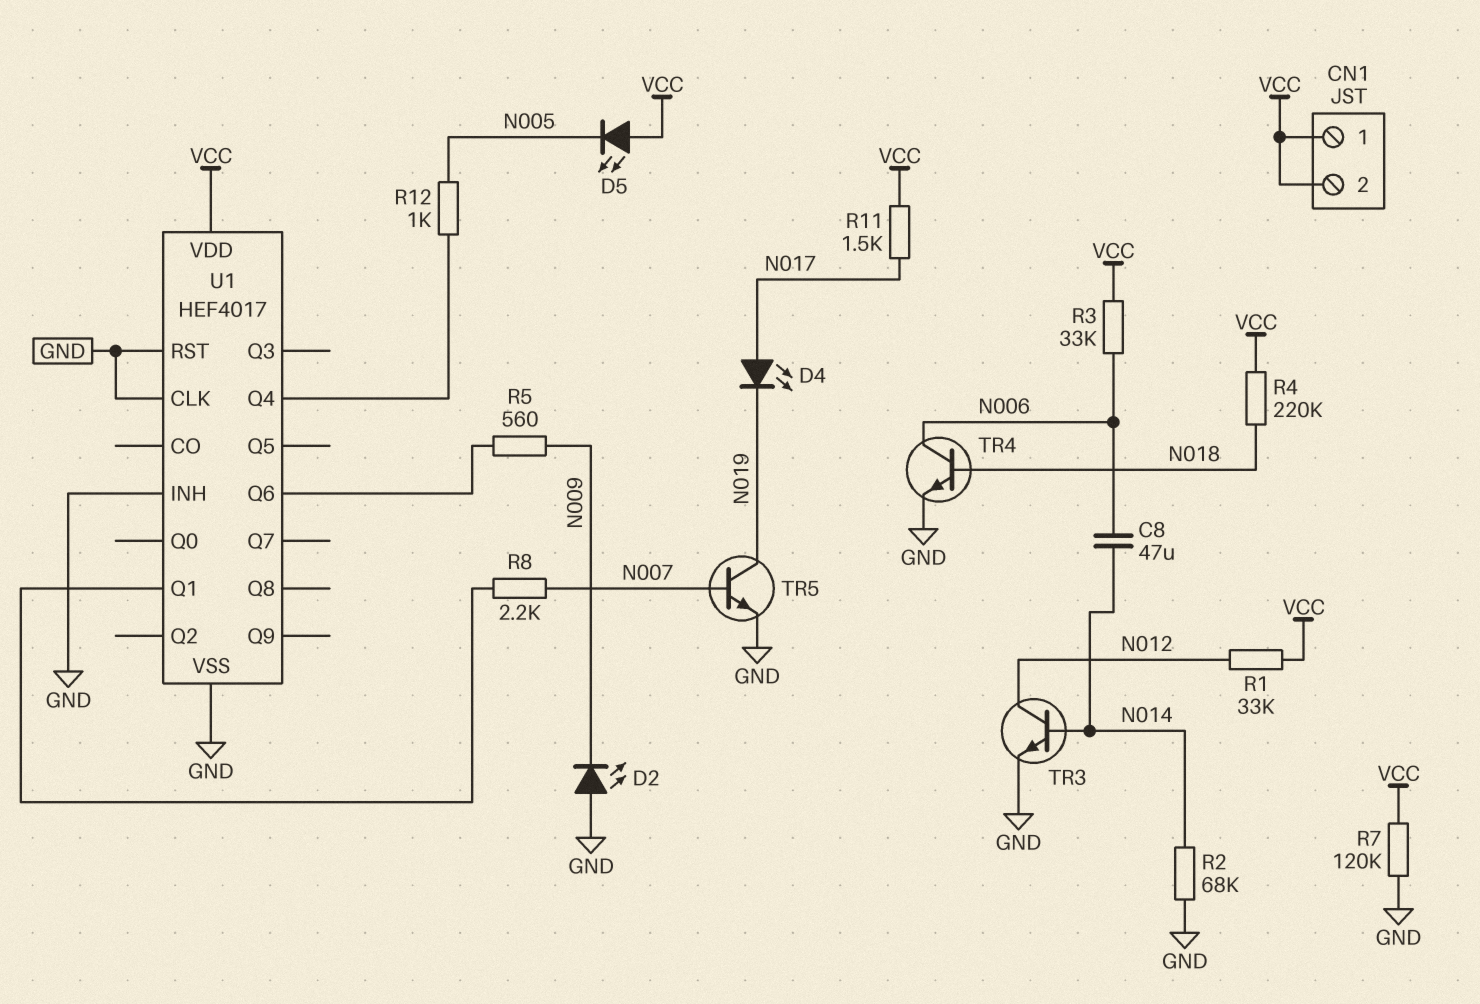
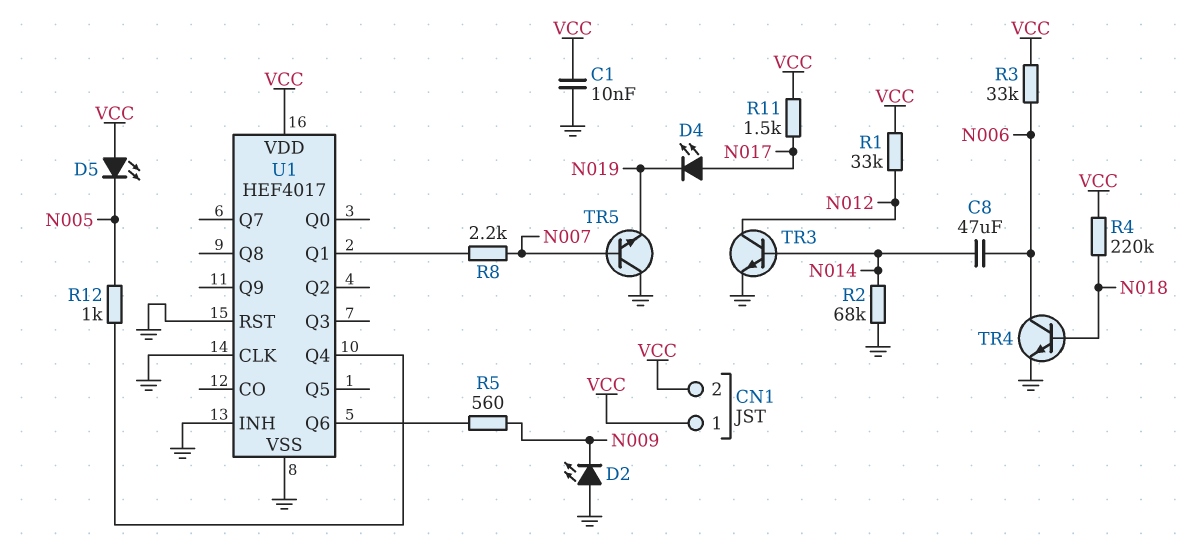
C1: none -> 10nF (GND, VCC)
R7: 120k (GND, VCC) -> none
TR5: NPN (B N007, C N019, E GND) -> NPN (B N007, C GND, E N019)

